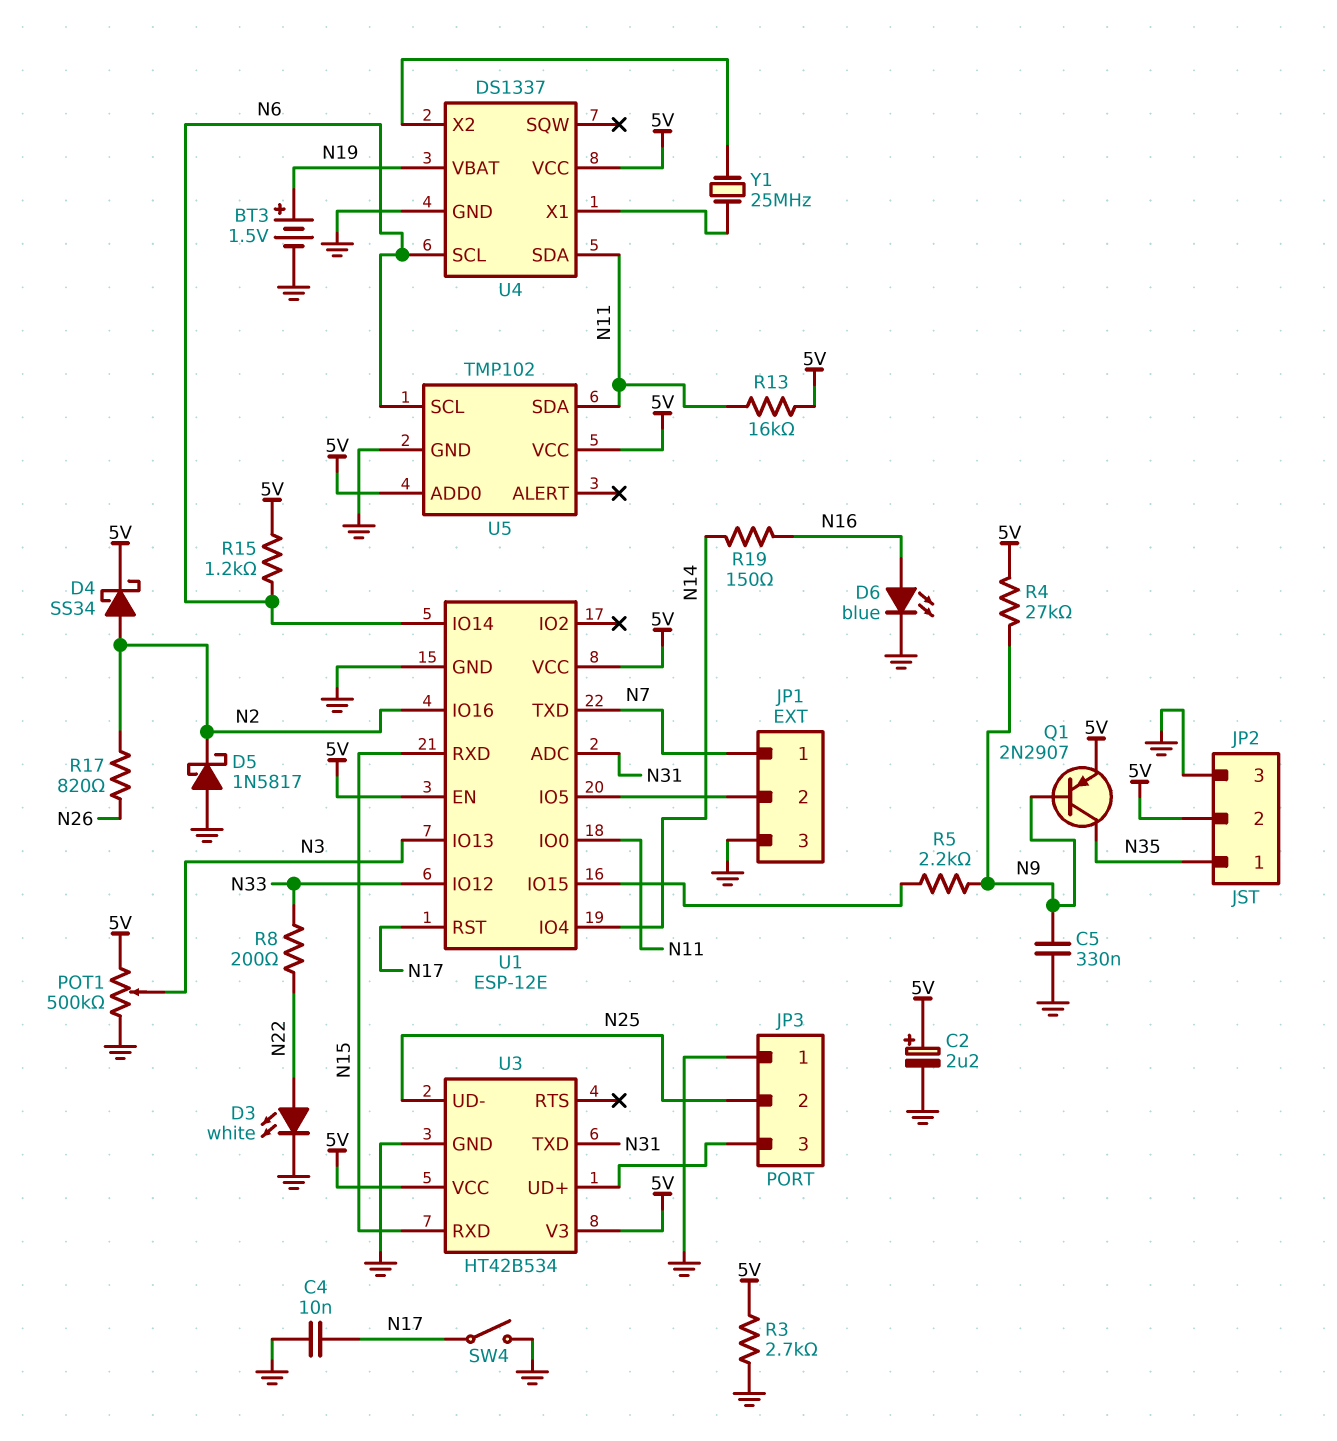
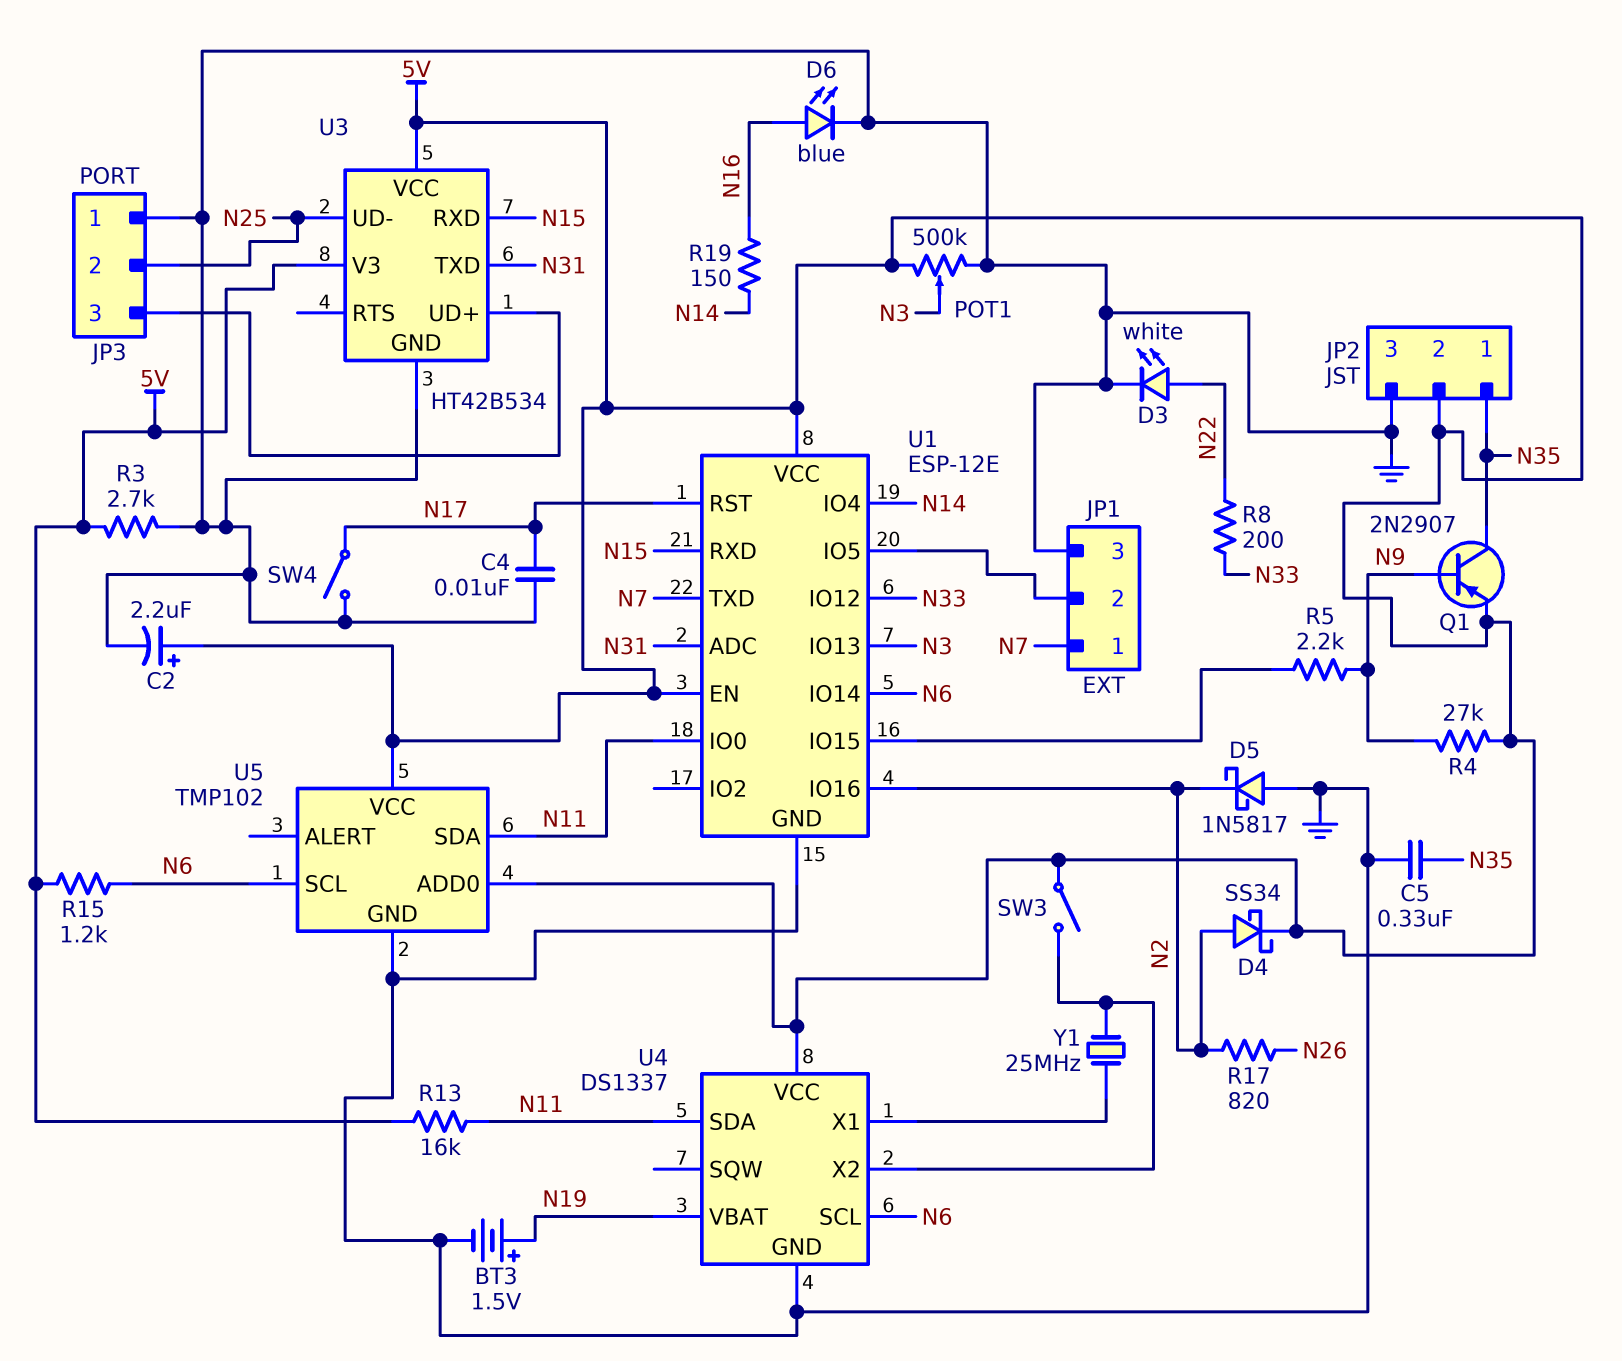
C5: 330nF (GND, N9) -> 330nF (GND, N35)
SW3: none -> switch (5V, U4/X2)

